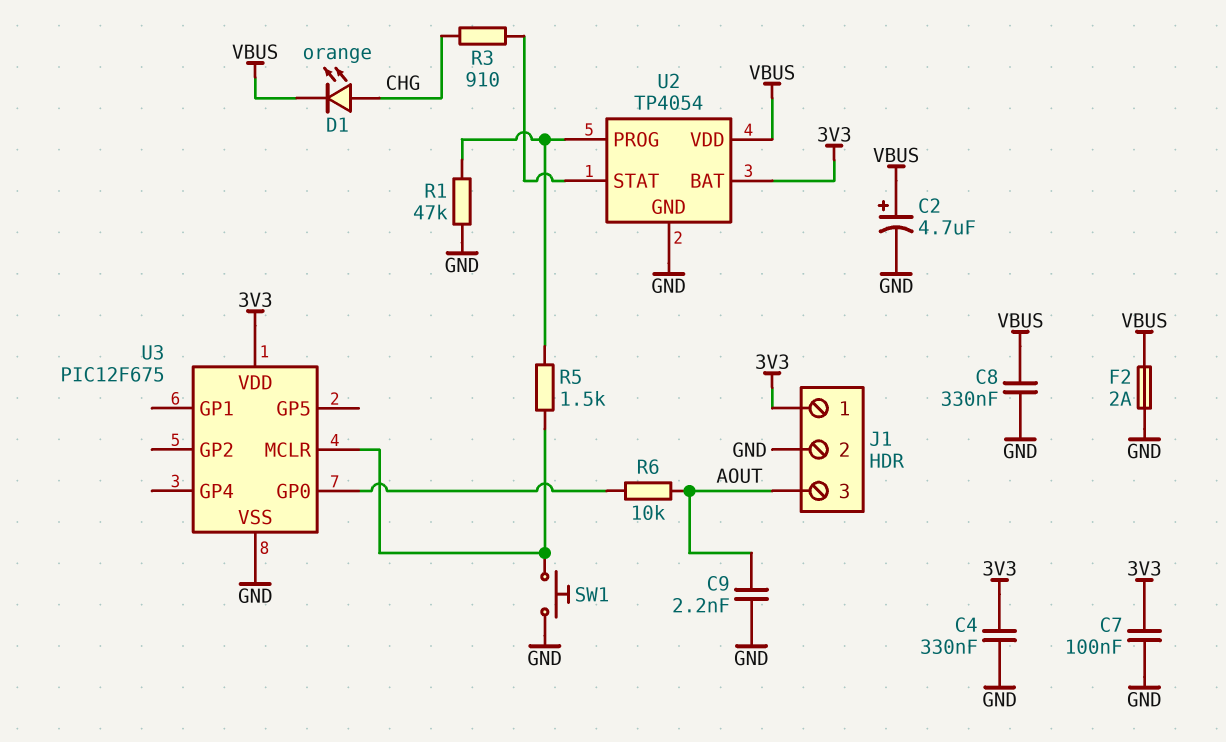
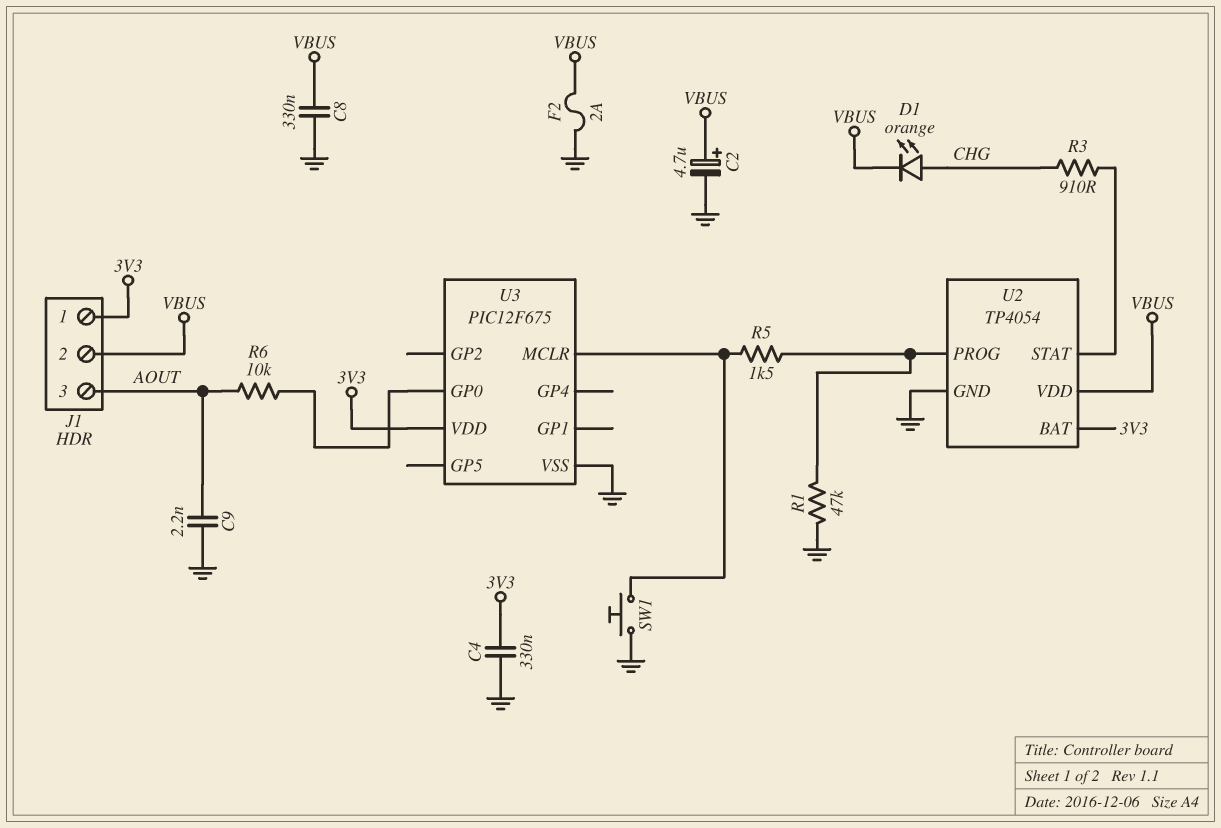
C7: 100nF (3V3, GND) -> none
J1 pin 2: GND -> VBUS

